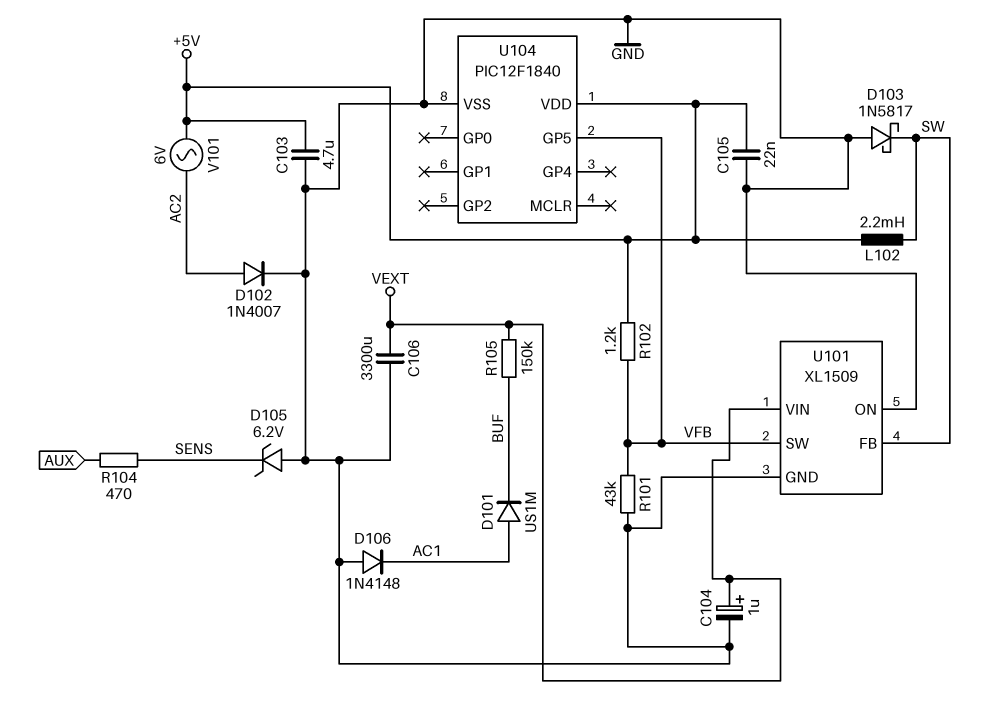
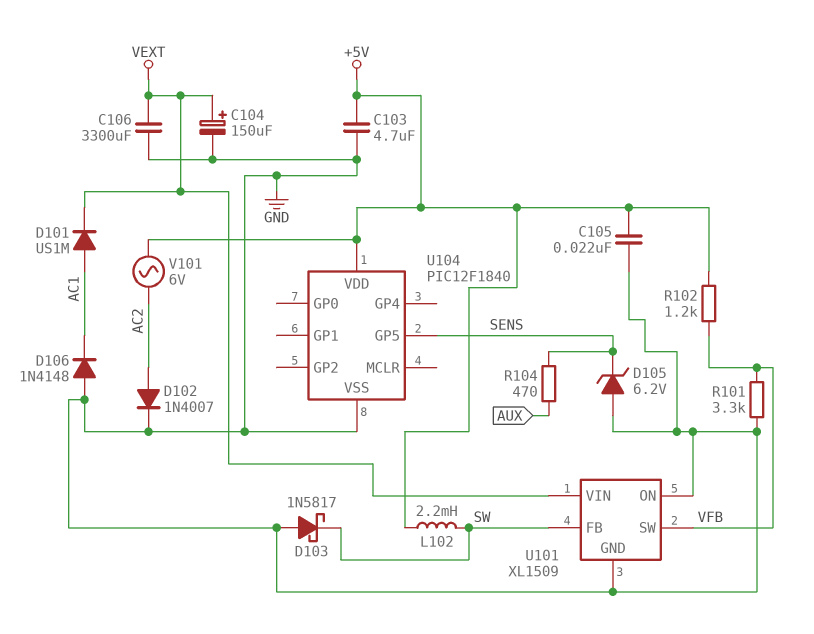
C104: 1uF (plus VEXT, minus GND) -> 150uF (plus VEXT, minus GND)
D101: diode US1M (A AC1, K BUF) -> diode US1M (A AC1, K VEXT)
R101: 43k (GND, VFB) -> 3.3k (GND, VFB)
R105: 150k (BUF, VEXT) -> none
U104 pin GP5: VFB -> SENS

